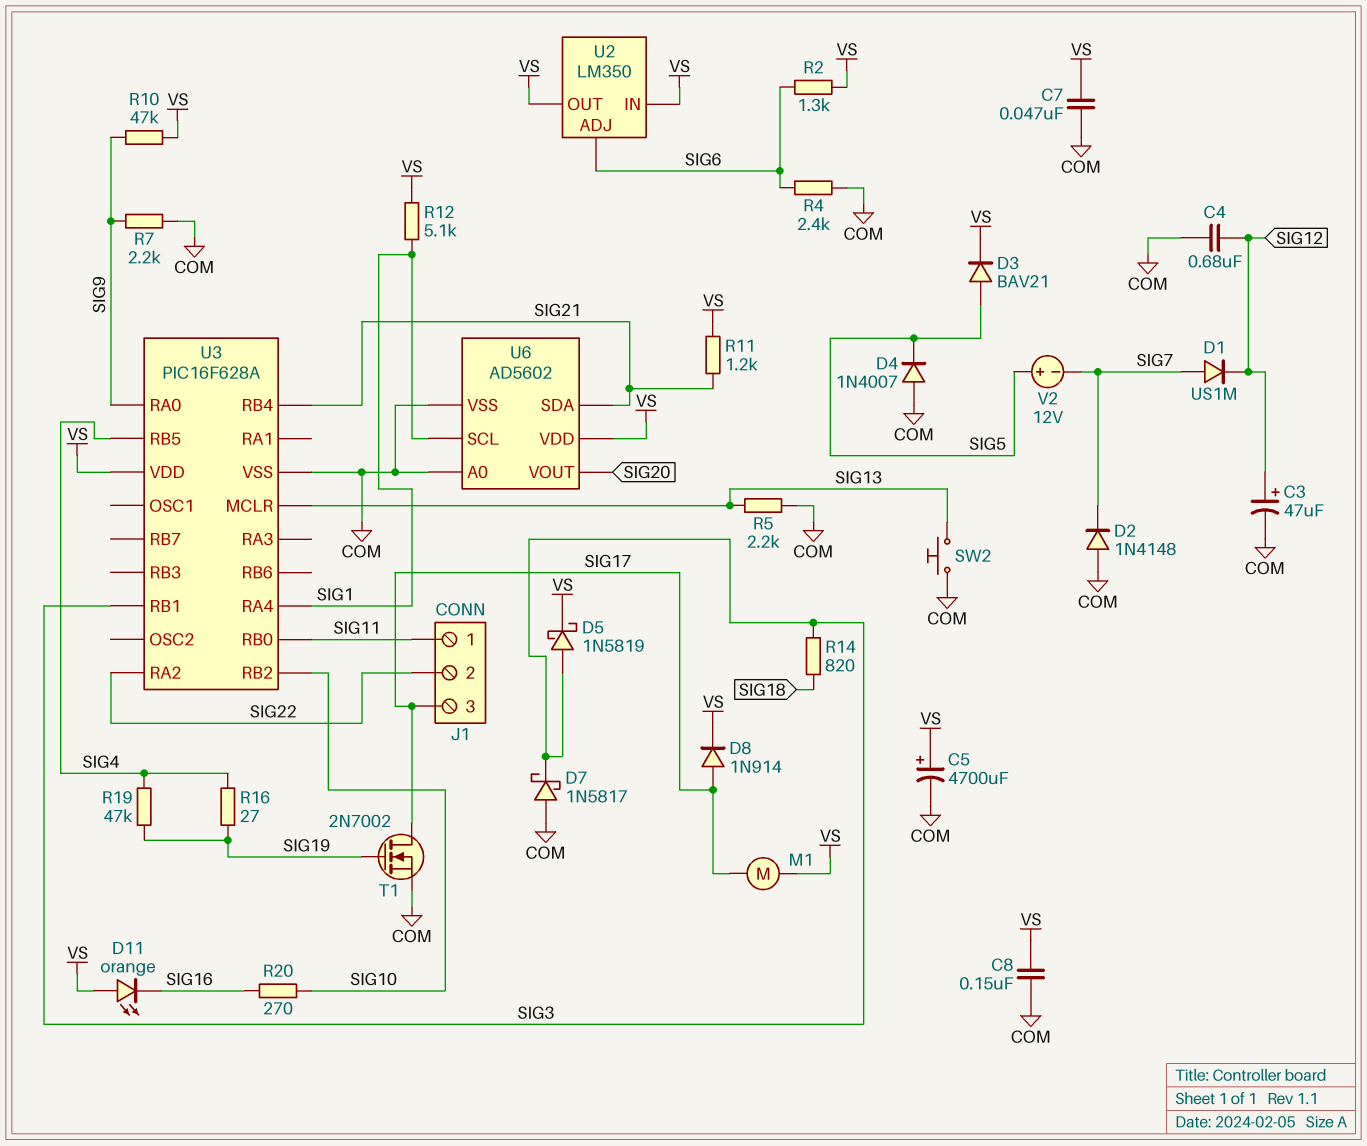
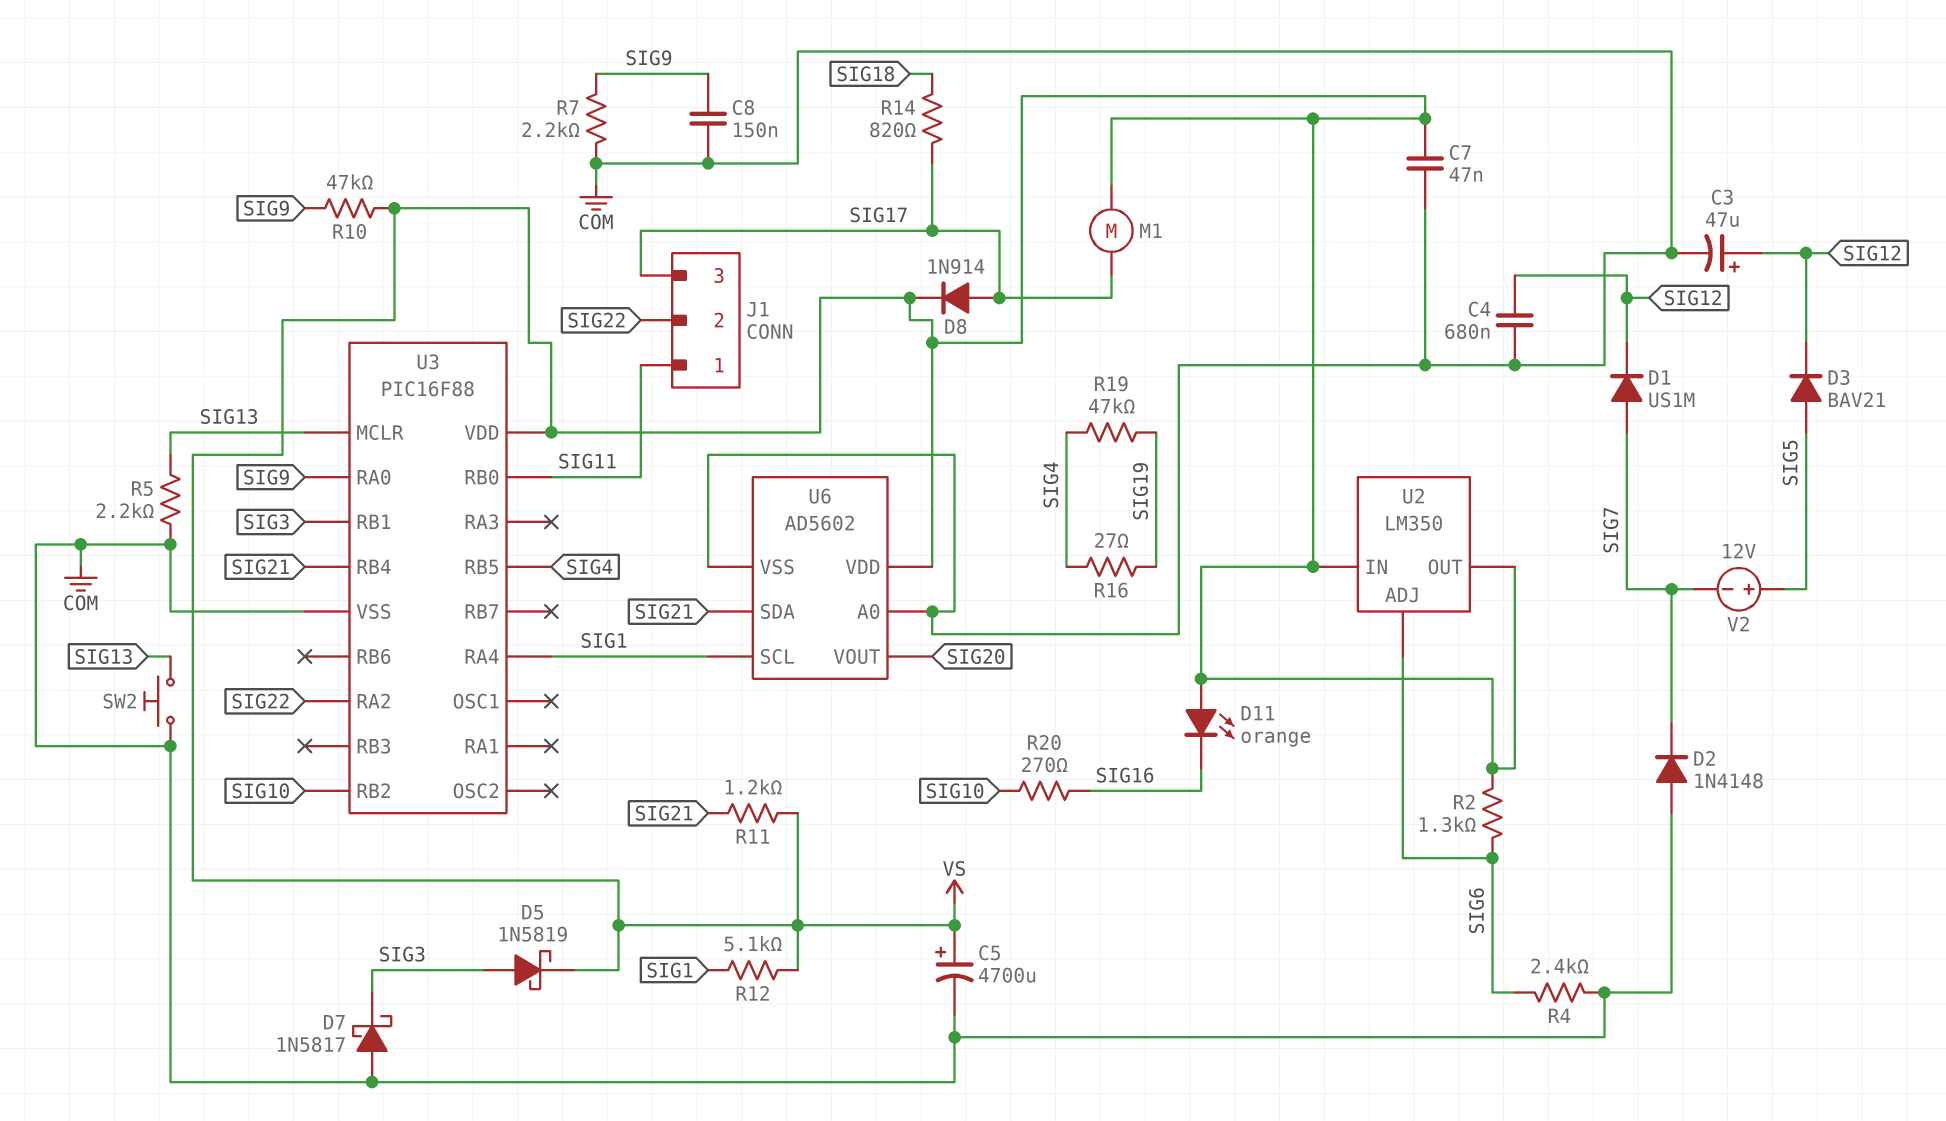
C8: 150nF (COM, VS) -> 150nF (COM, SIG9)
D3: diode BAV21 (A SIG5, K VS) -> diode BAV21 (A SIG5, K SIG12)
D4: diode 1N4007 (A COM, K SIG5) -> none
R14: 820 (SIG3, SIG18) -> 820 (SIG17, SIG18)
T1: NMOS 2N7002 (G SIG19, D SIG17, S COM) -> none
U3: PIC16F628A -> PIC16F88

